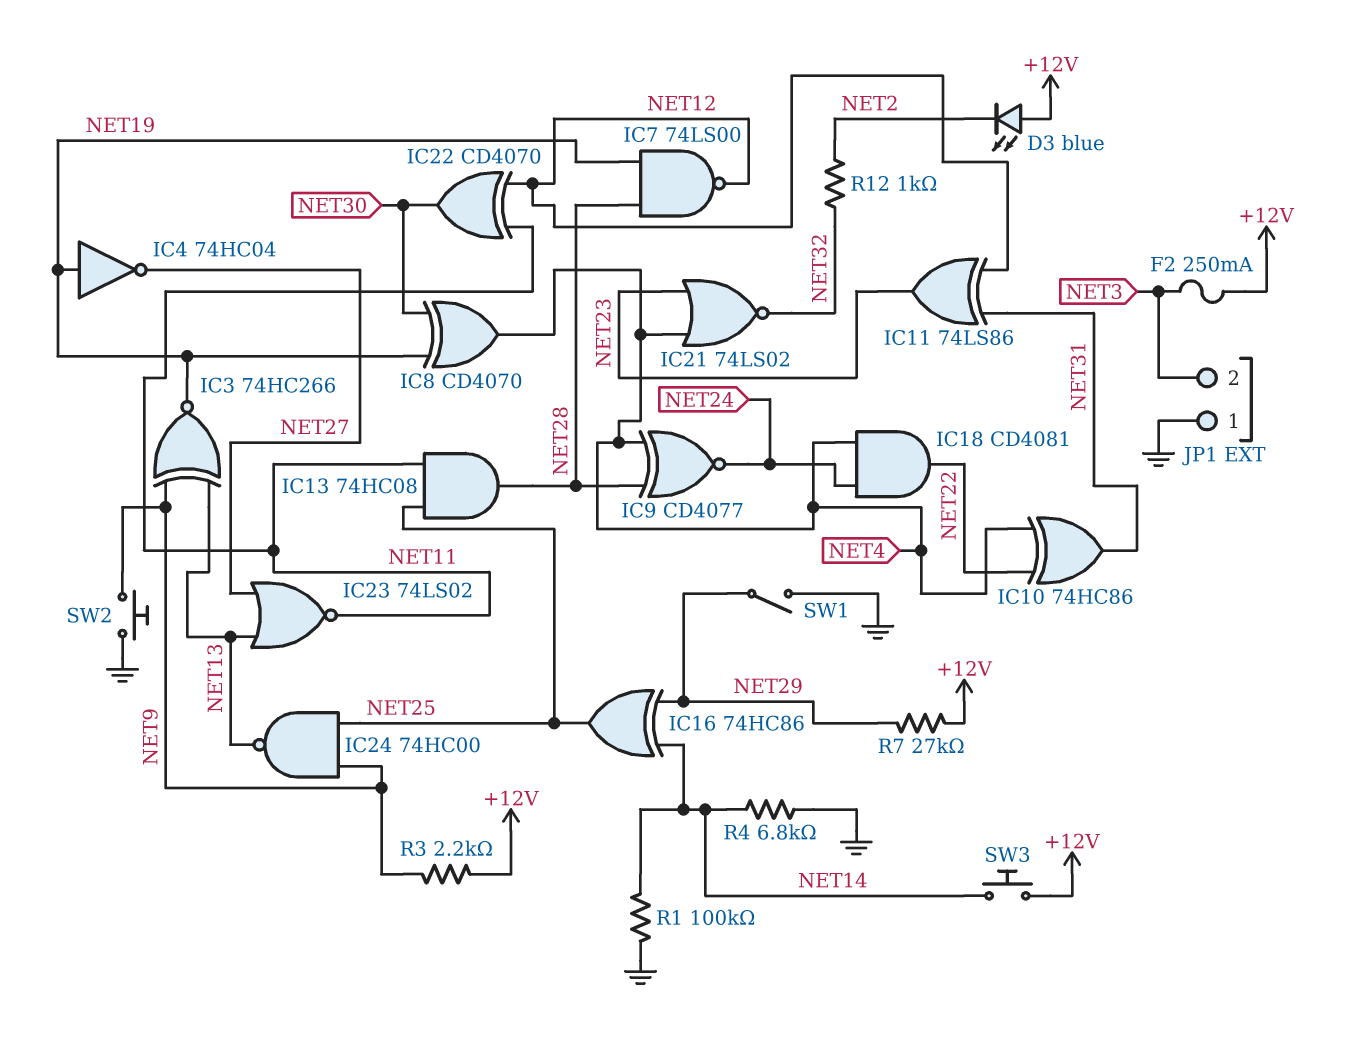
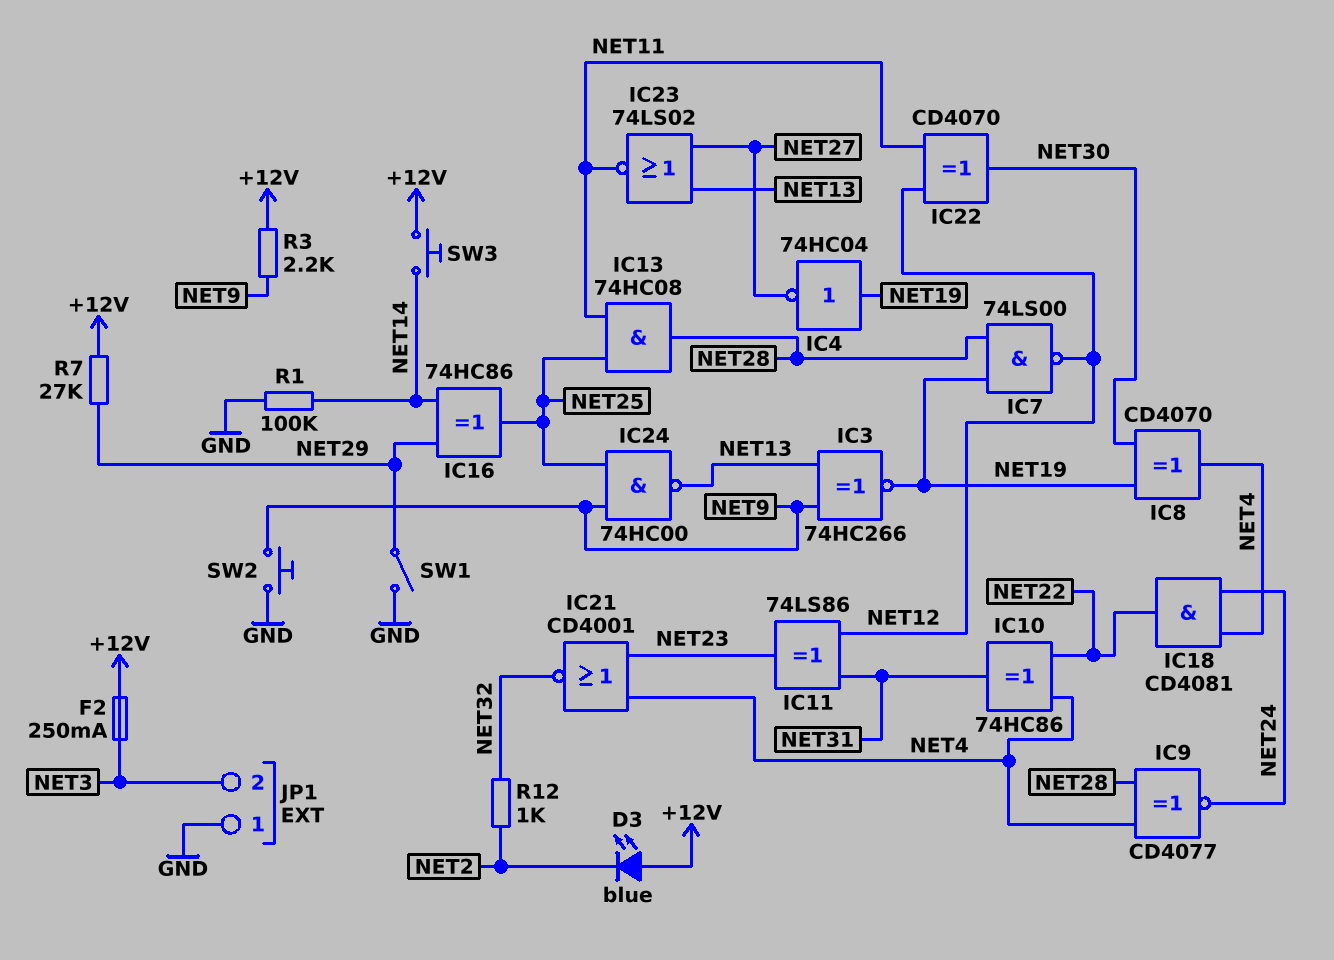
IC21: NOR 74LS02 (in NET4, in NET23, out NET32) -> NOR CD4001 (in NET4, in NET23, out NET32)
R4: 6.8k (GND, NET14) -> none

